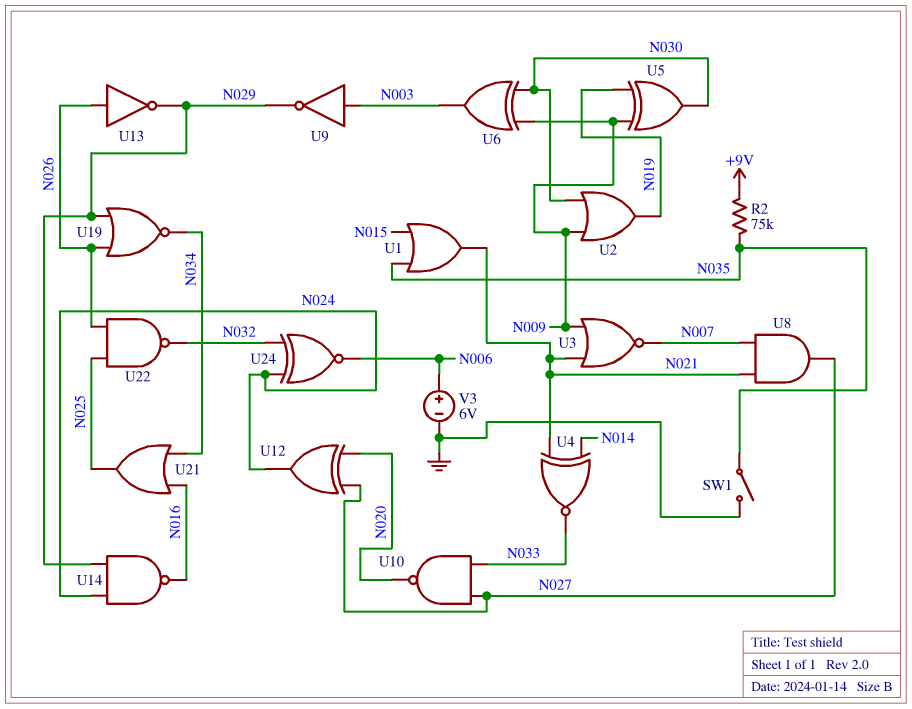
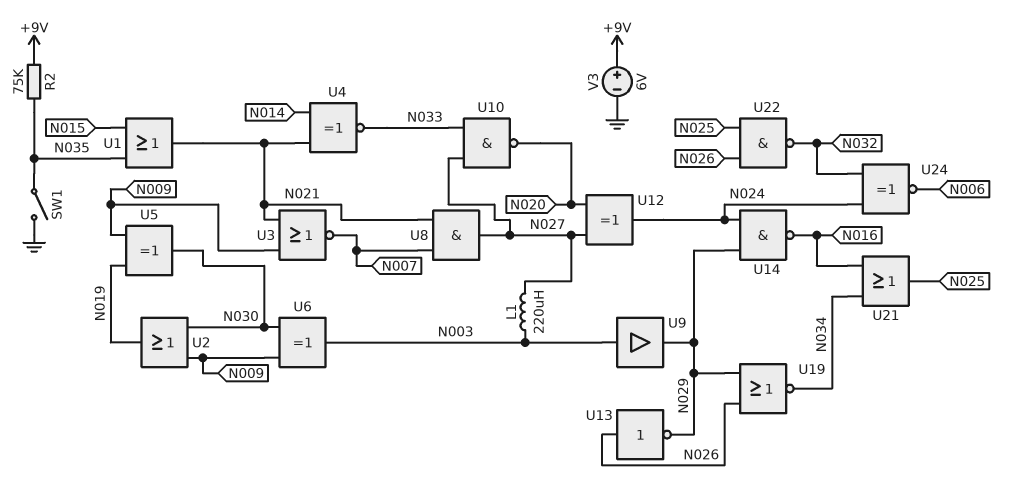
L1: none -> 220uH (N003, N027)
U9: NOT (in N003, out N029) -> buffer (in N003, out N029)
V3: 6V (plus N006, minus GND) -> 6V (plus +9V, minus GND)

